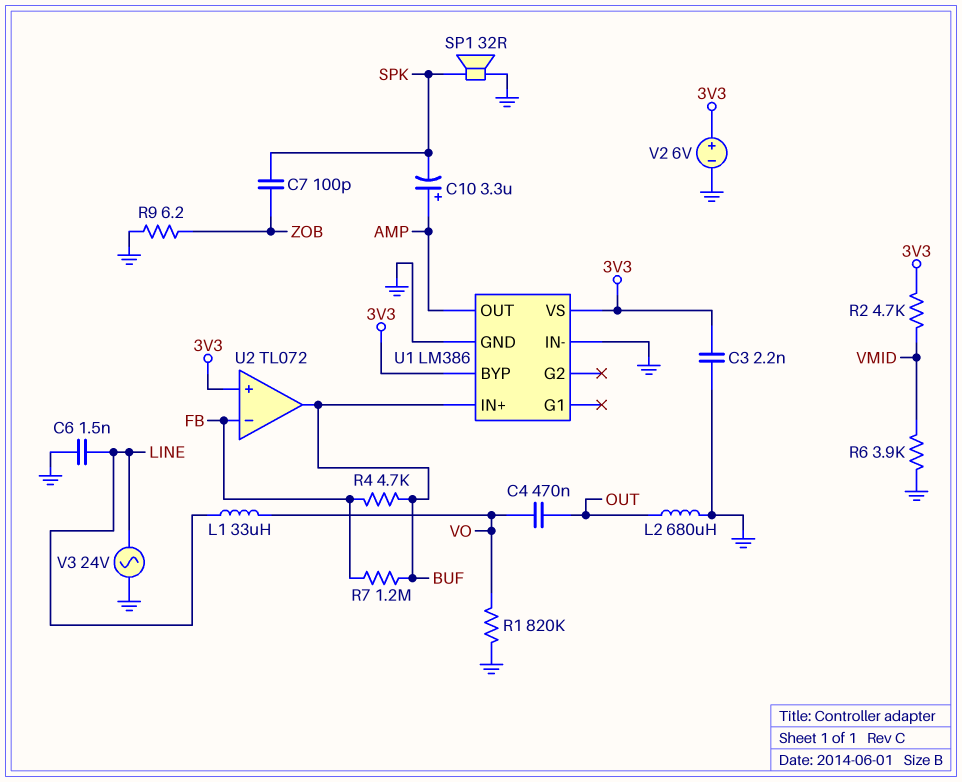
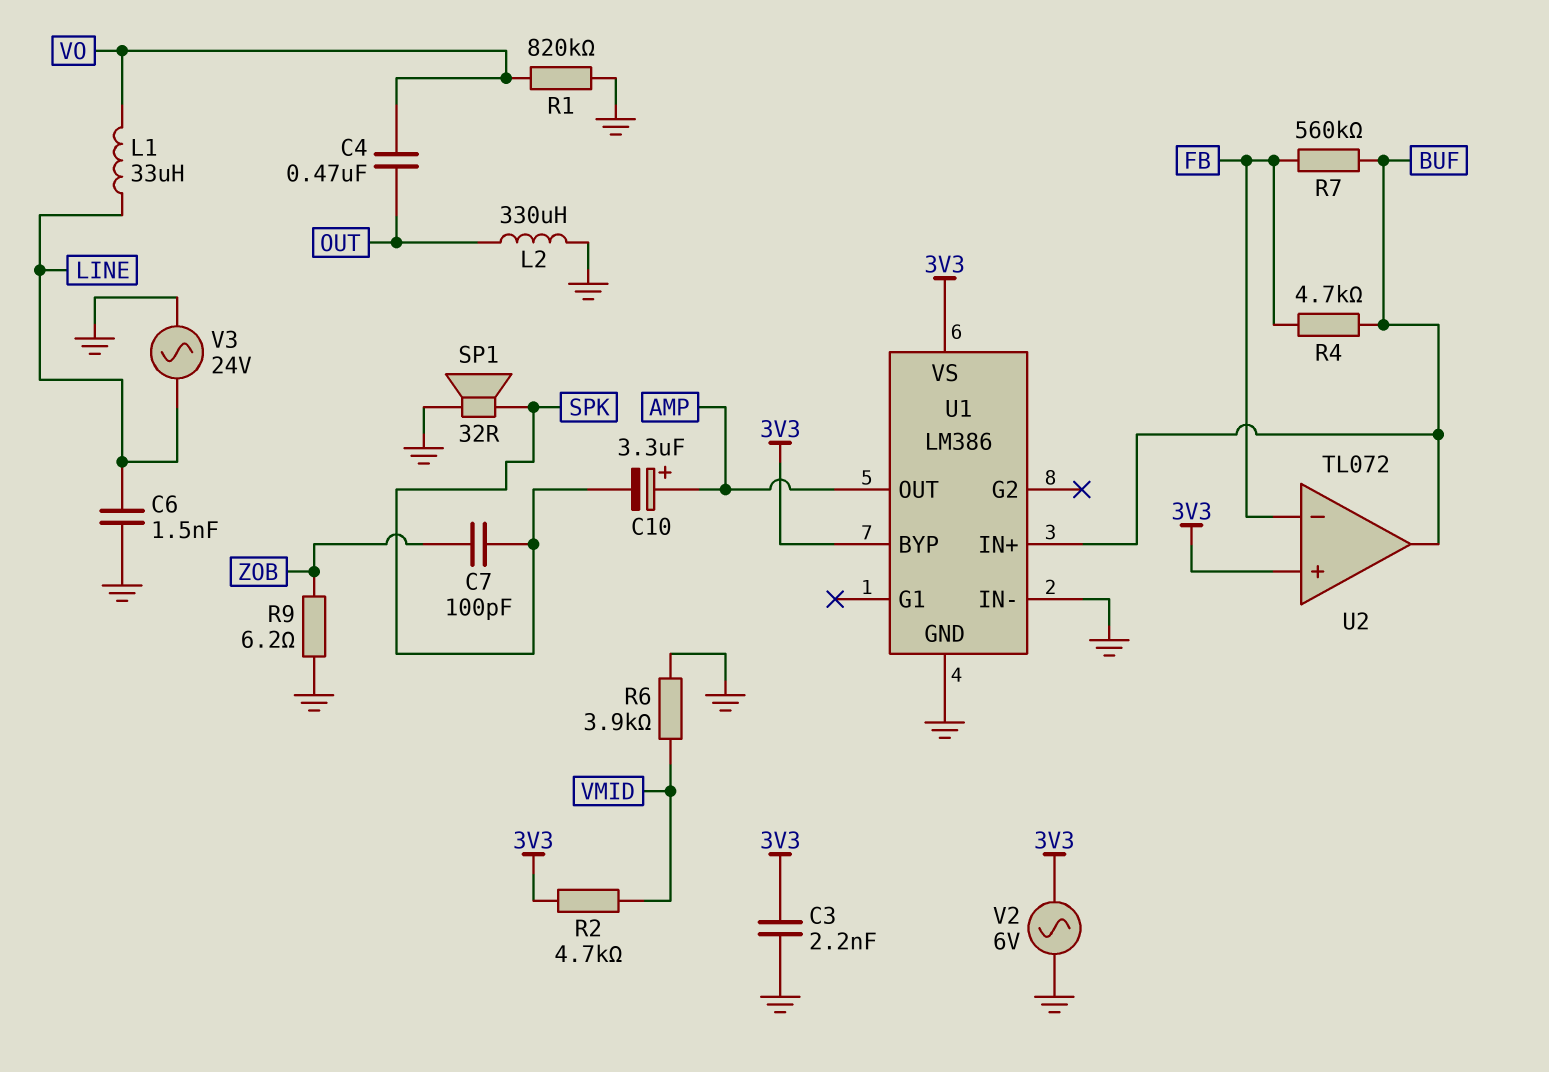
L2: 680uH (GND, OUT) -> 330uH (GND, OUT)
R7: 1.2M (BUF, FB) -> 560k (BUF, FB)
V2: 6V (plus 3V3, minus GND) -> AC 6V (3V3, GND)

